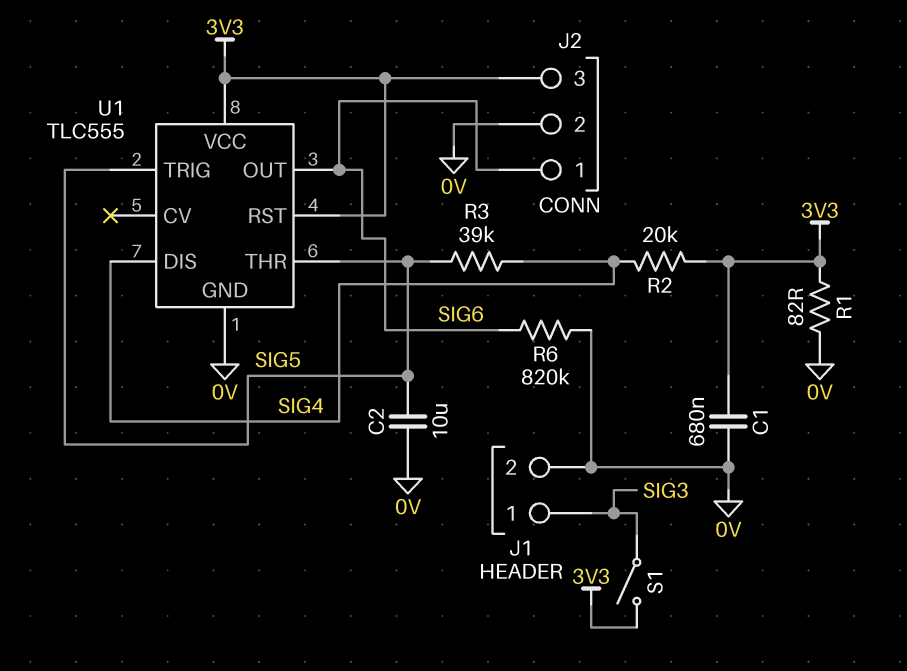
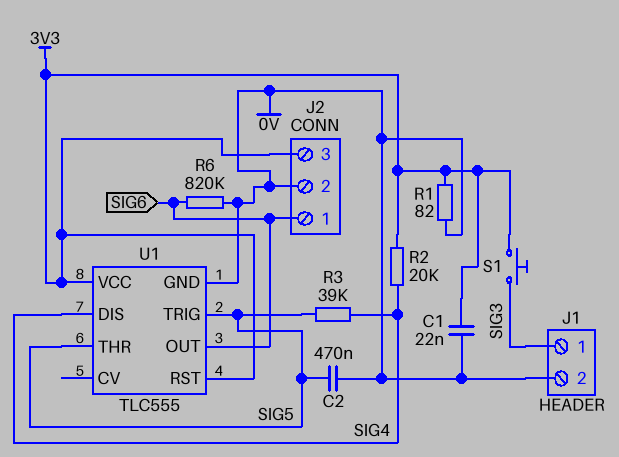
C1: 680nF (0V, 3V3) -> 22nF (0V, 3V3)
C2: 10uF (0V, SIG5) -> 470nF (0V, SIG5)
S1: switch (3V3, SIG3) -> button (3V3, SIG3)

